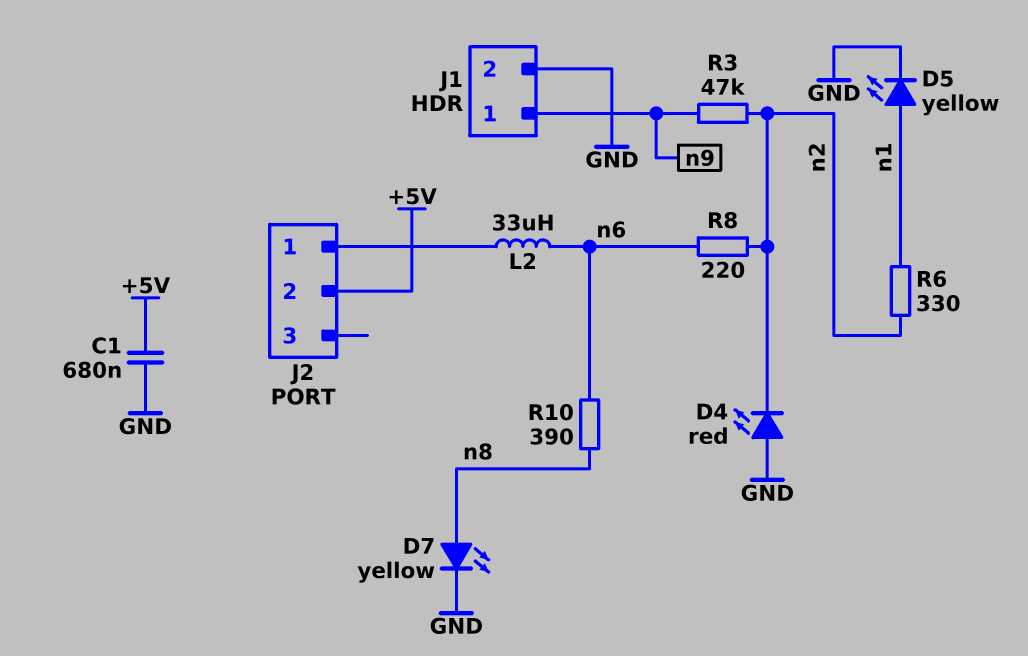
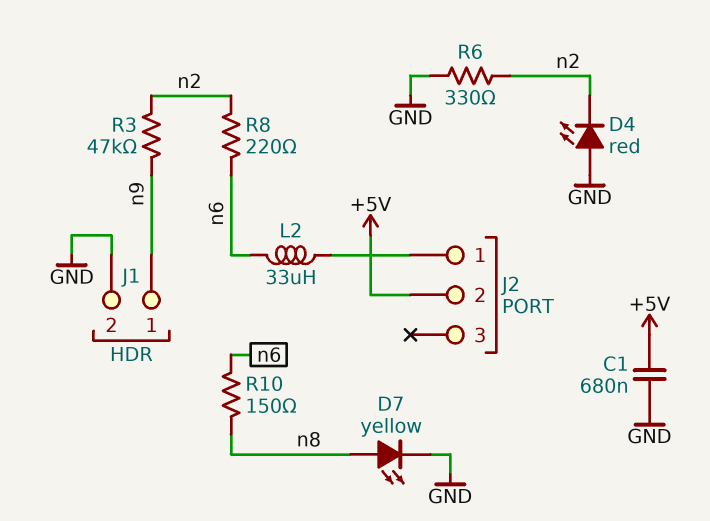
D5: LED yellow (A n1, K GND) -> none
R6: 330 (n1, n2) -> 330 (GND, n2)
R10: 390 (n6, n8) -> 150 (n6, n8)

